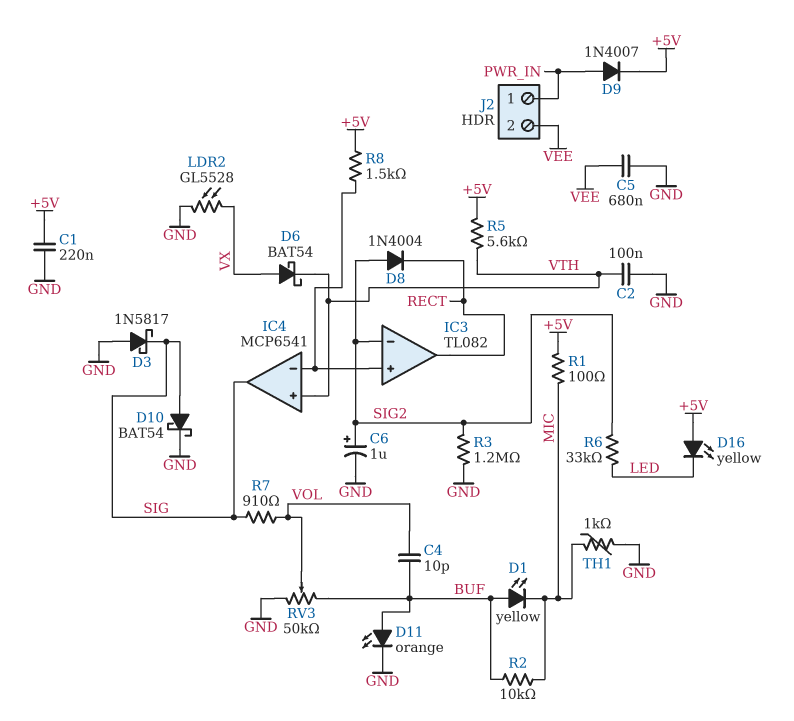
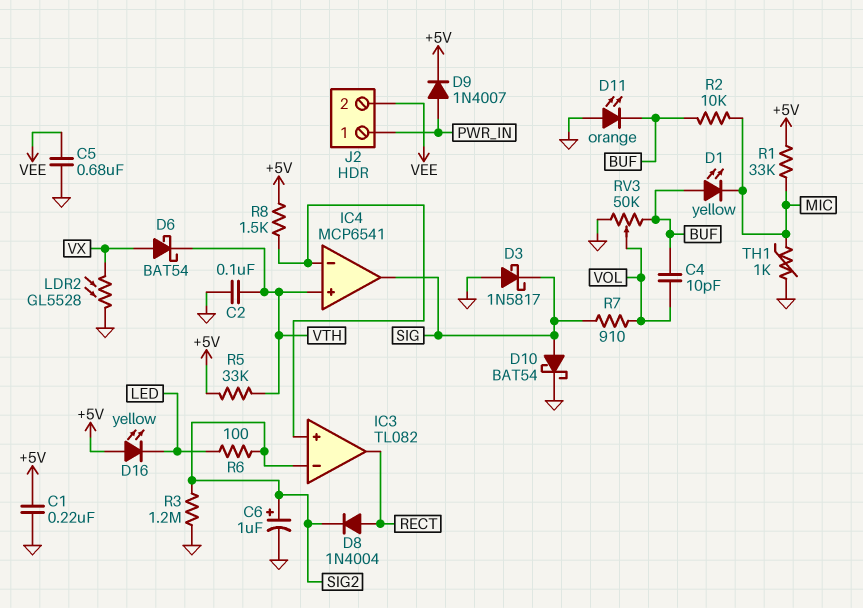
D8: diode 1N4004 (A SIG2, K RECT) -> diode 1N4004 (A RECT, K SIG2)
D11: LED orange (A BUF, K GND) -> LED orange (A GND, K BUF)
R1: 100 (+5V, MIC) -> 33k (+5V, MIC)
R5: 5.6k (+5V, VTH) -> 33k (+5V, VTH)
R6: 33k (LED, SIG2) -> 100 (LED, SIG2)

